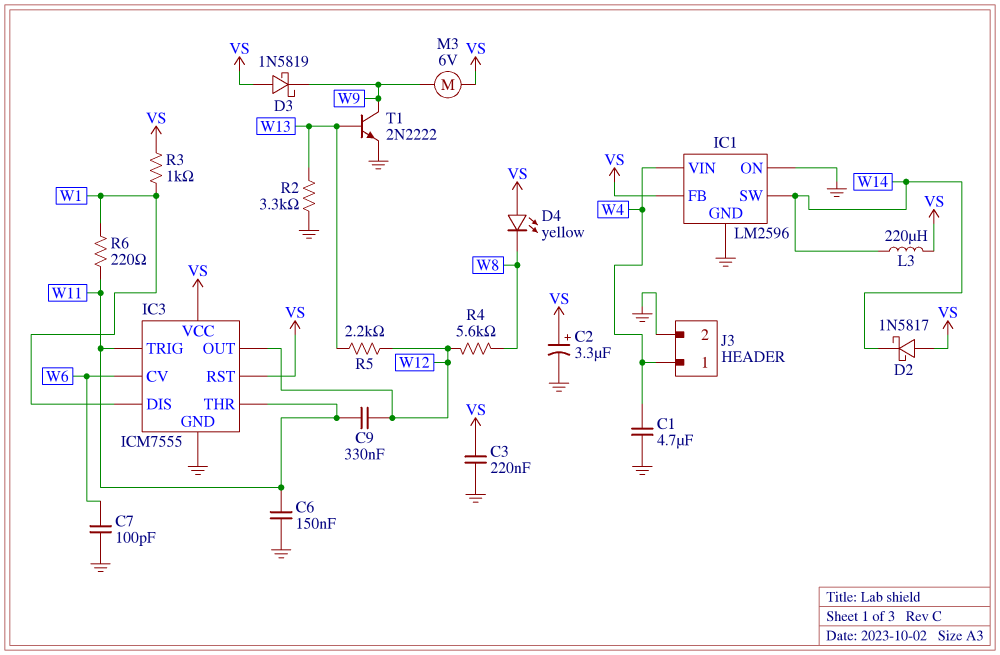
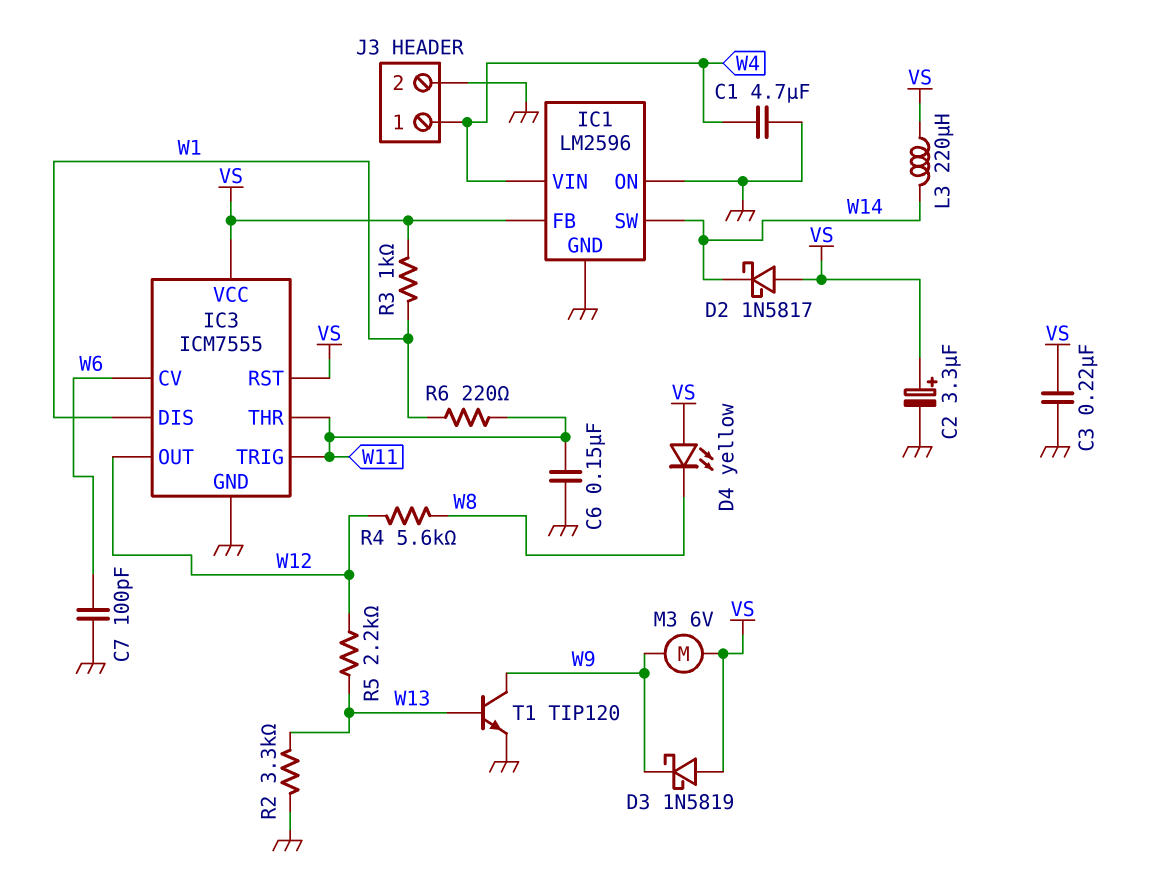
C9: 330nF (W11, W12) -> none
T1: NPN 2N2222 (B W13, C W9, E GND) -> NPN TIP120 (B W13, C W9, E GND)

